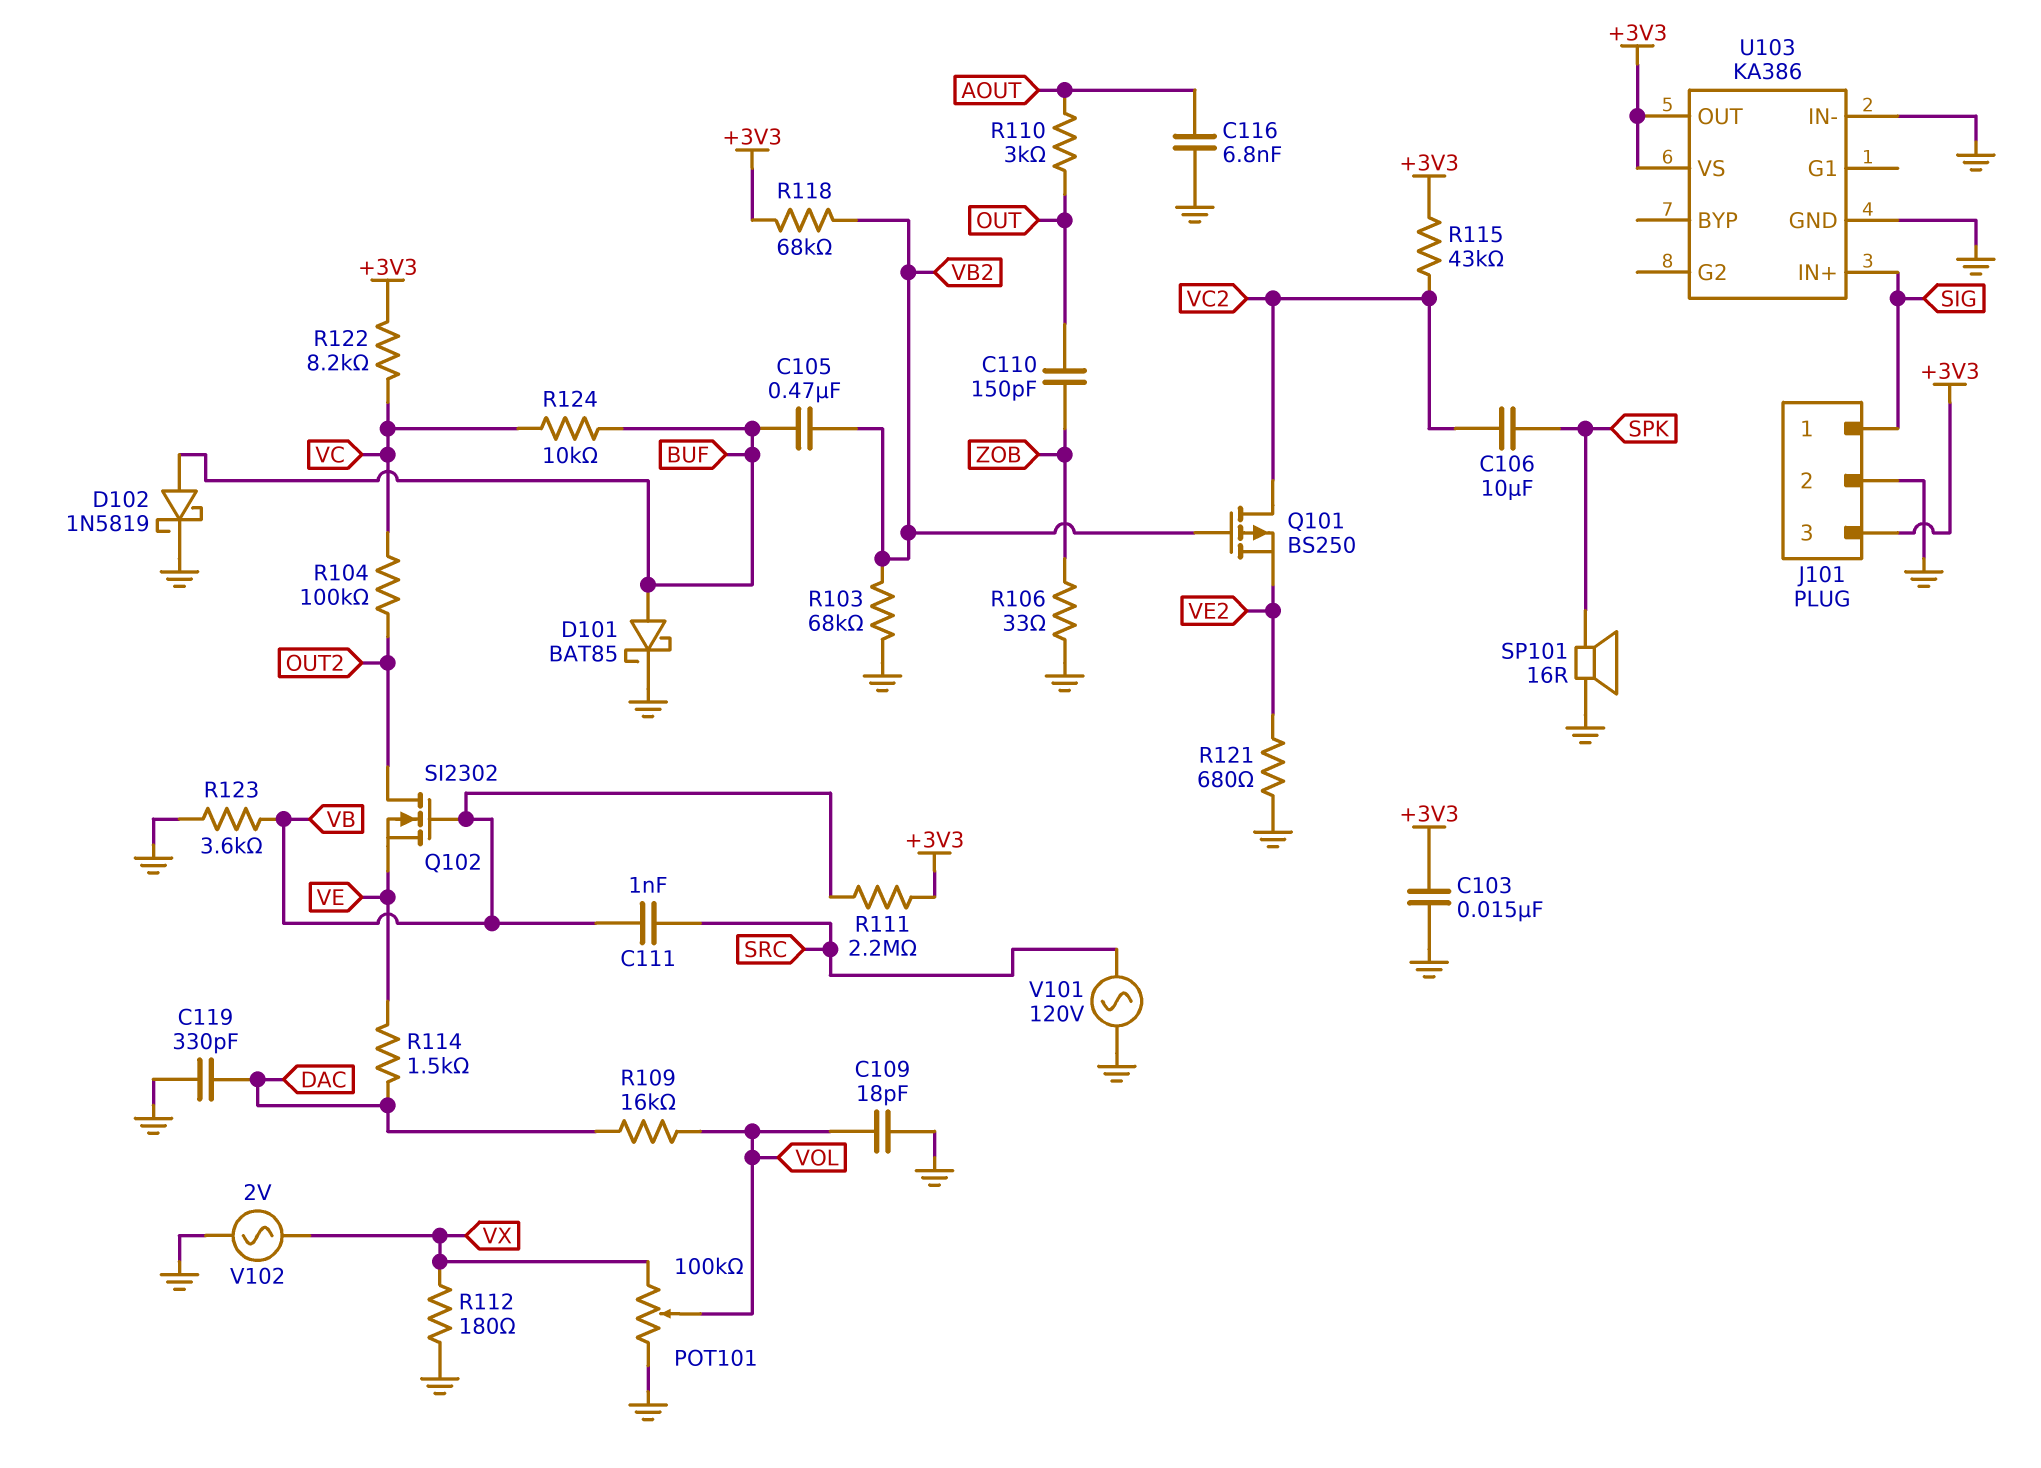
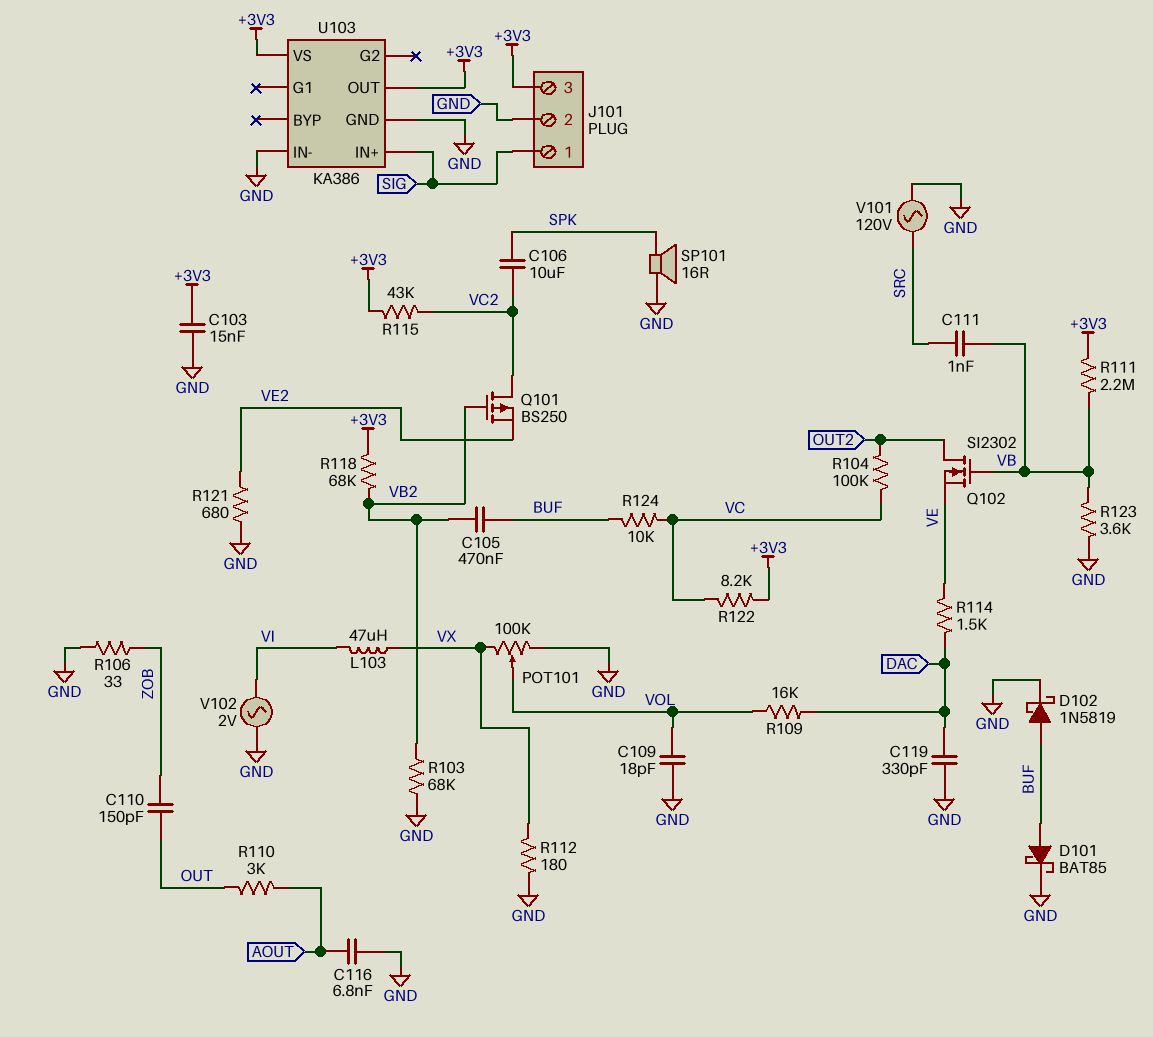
L103: none -> 47uH (VI, VX)
V102: AC 2V (GND, VX) -> AC 2V (GND, VI)

